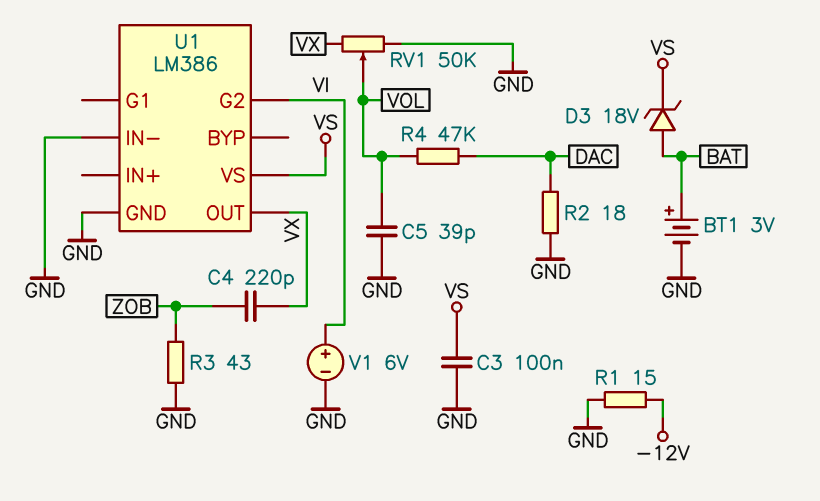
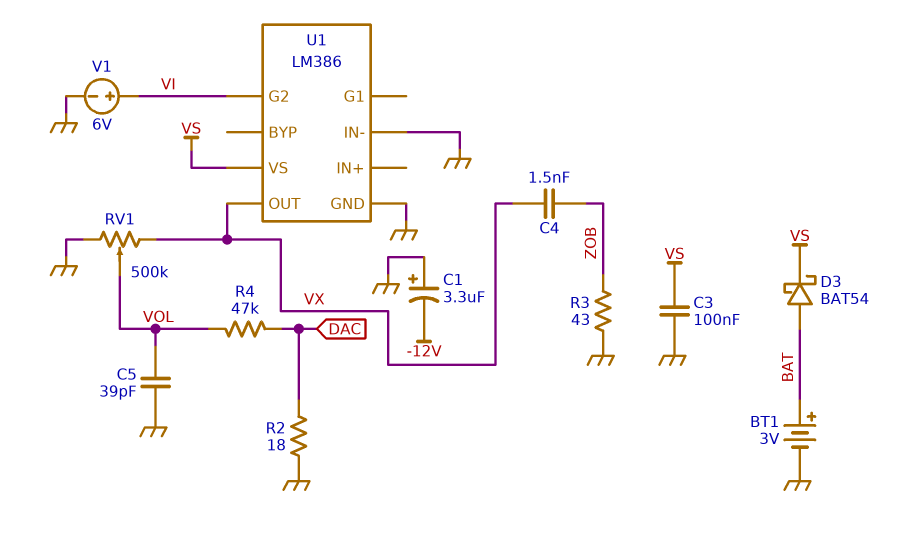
C1: none -> 3.3uF (plus GND, minus -12V)
C4: 220pF (VX, ZOB) -> 1.5nF (VX, ZOB)
D3: zener 18V (A BAT, K VS) -> schottky BAT54 (A BAT, K VS)
R1: 15 (-12V, GND) -> none
RV1: 50k (GND, VX, wiper VOL) -> 500k (GND, VX, wiper VOL)

